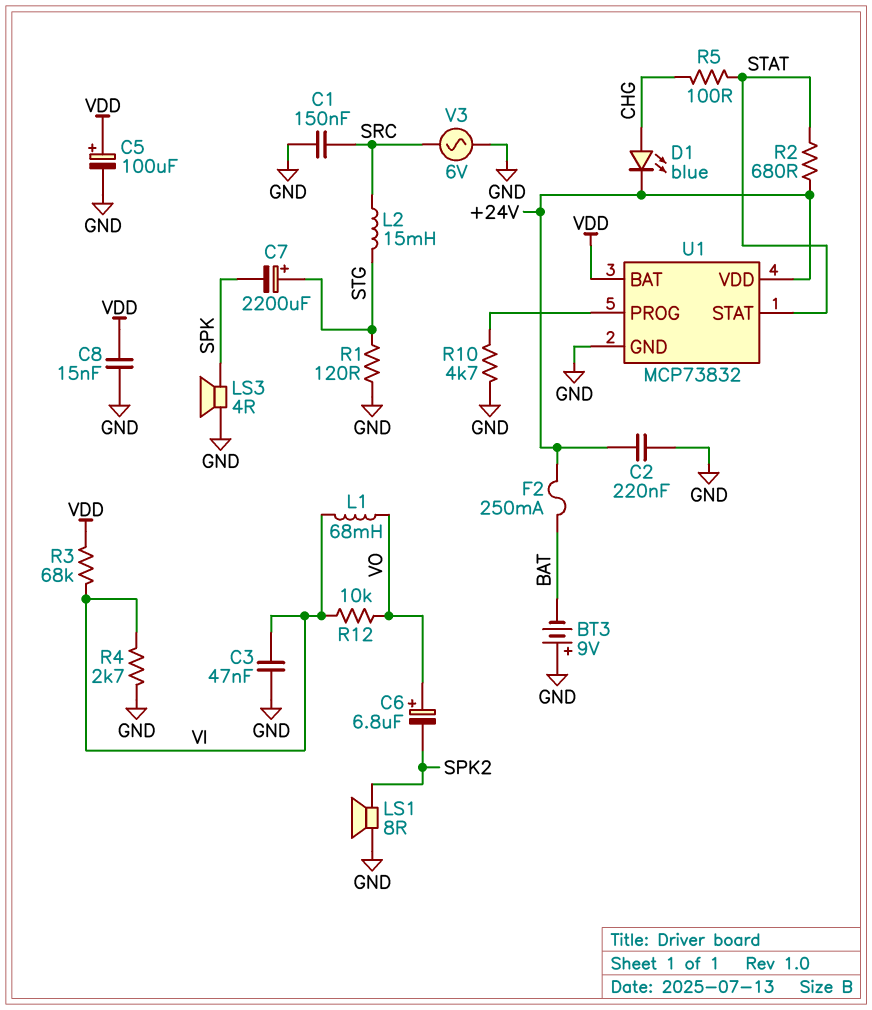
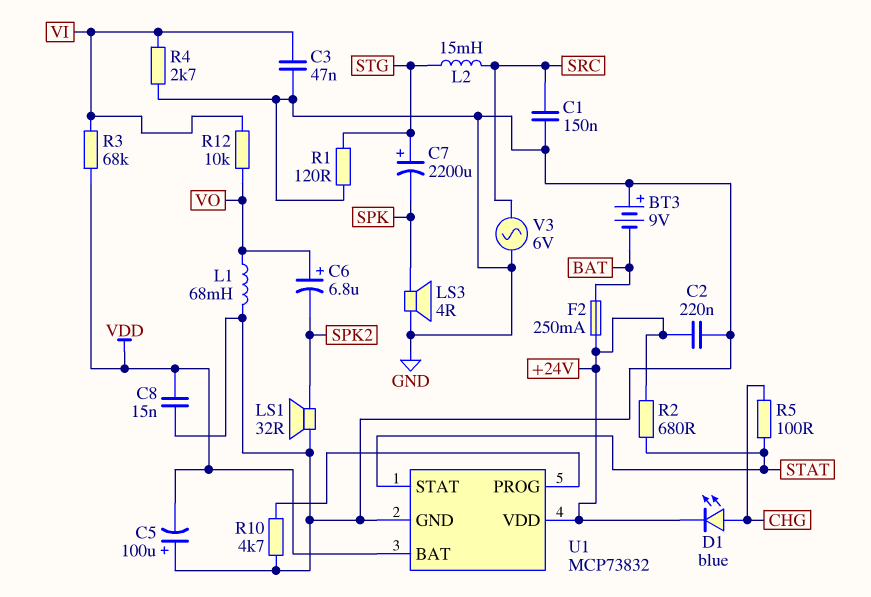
C5: 100uF (plus VDD, minus GND) -> 100uF (plus GND, minus VDD)
L1: 68mH (VI, VO) -> 68mH (GND, VO)
LS1: speaker 8R (GND, SPK2) -> speaker 32R (GND, SPK2)

